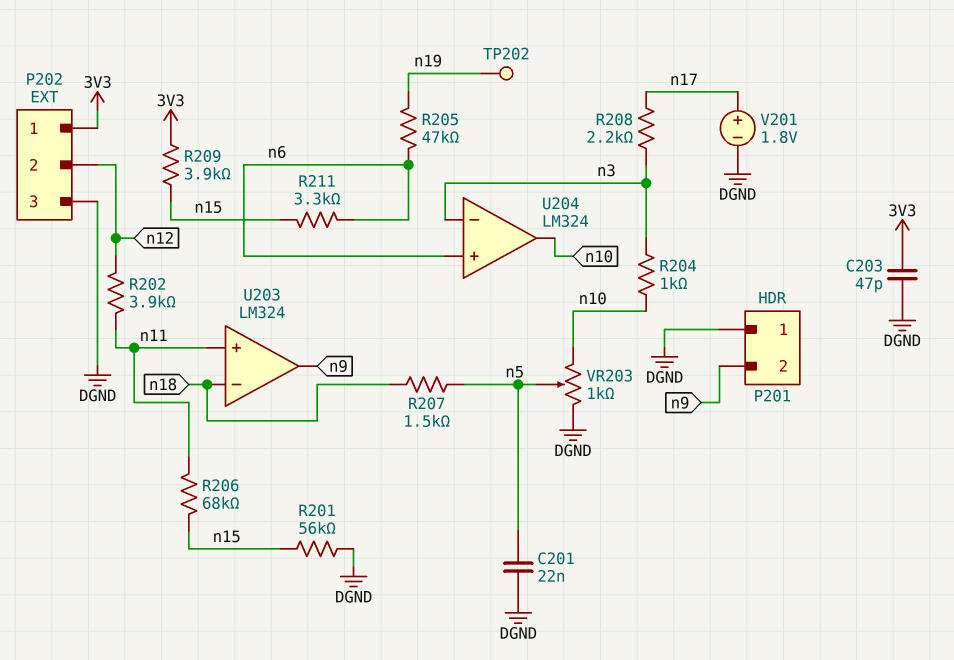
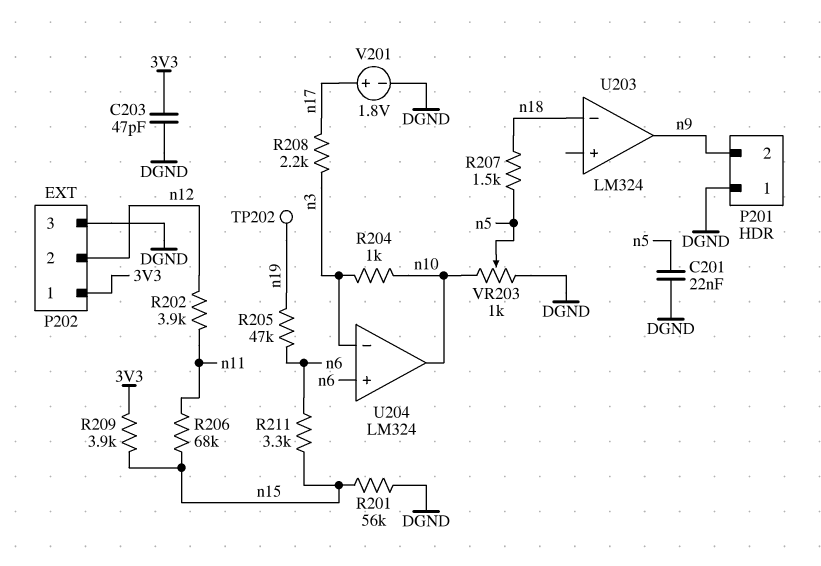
U203 pin in+: n11 -> none

